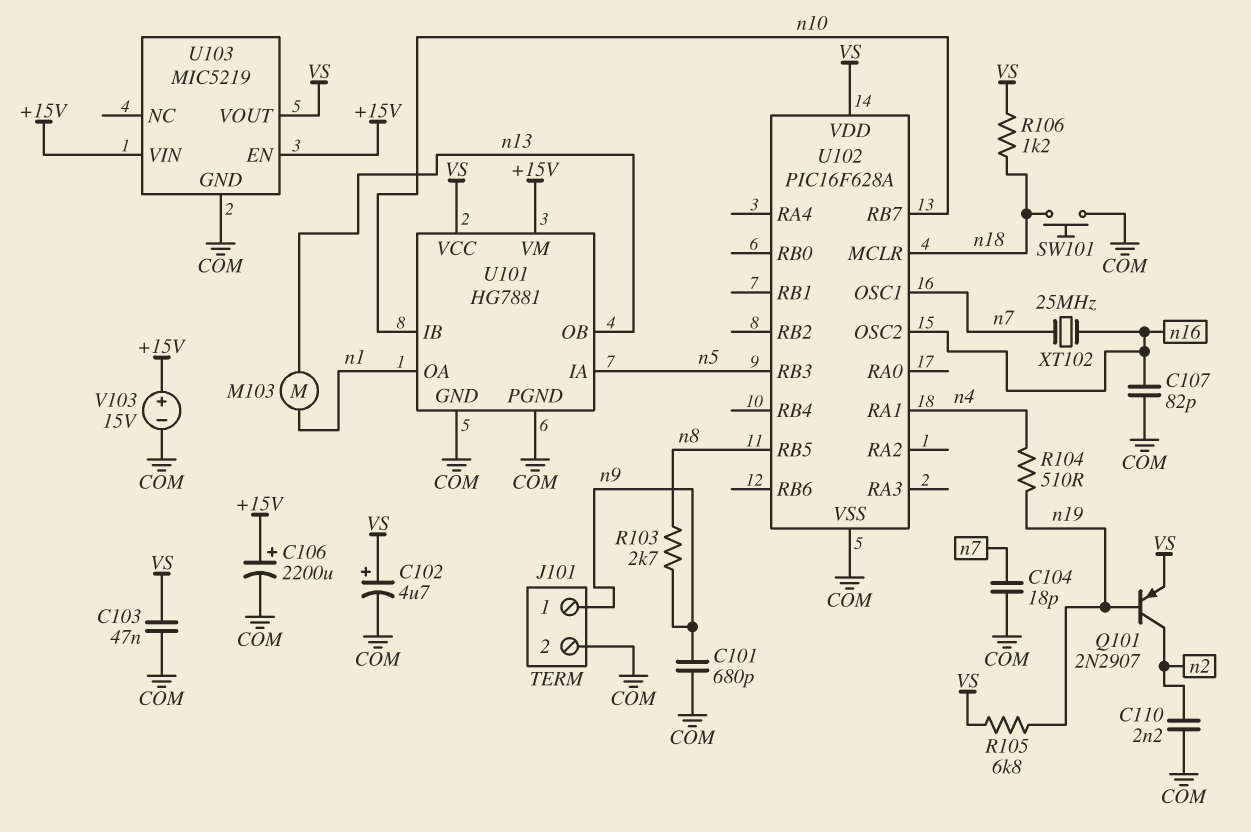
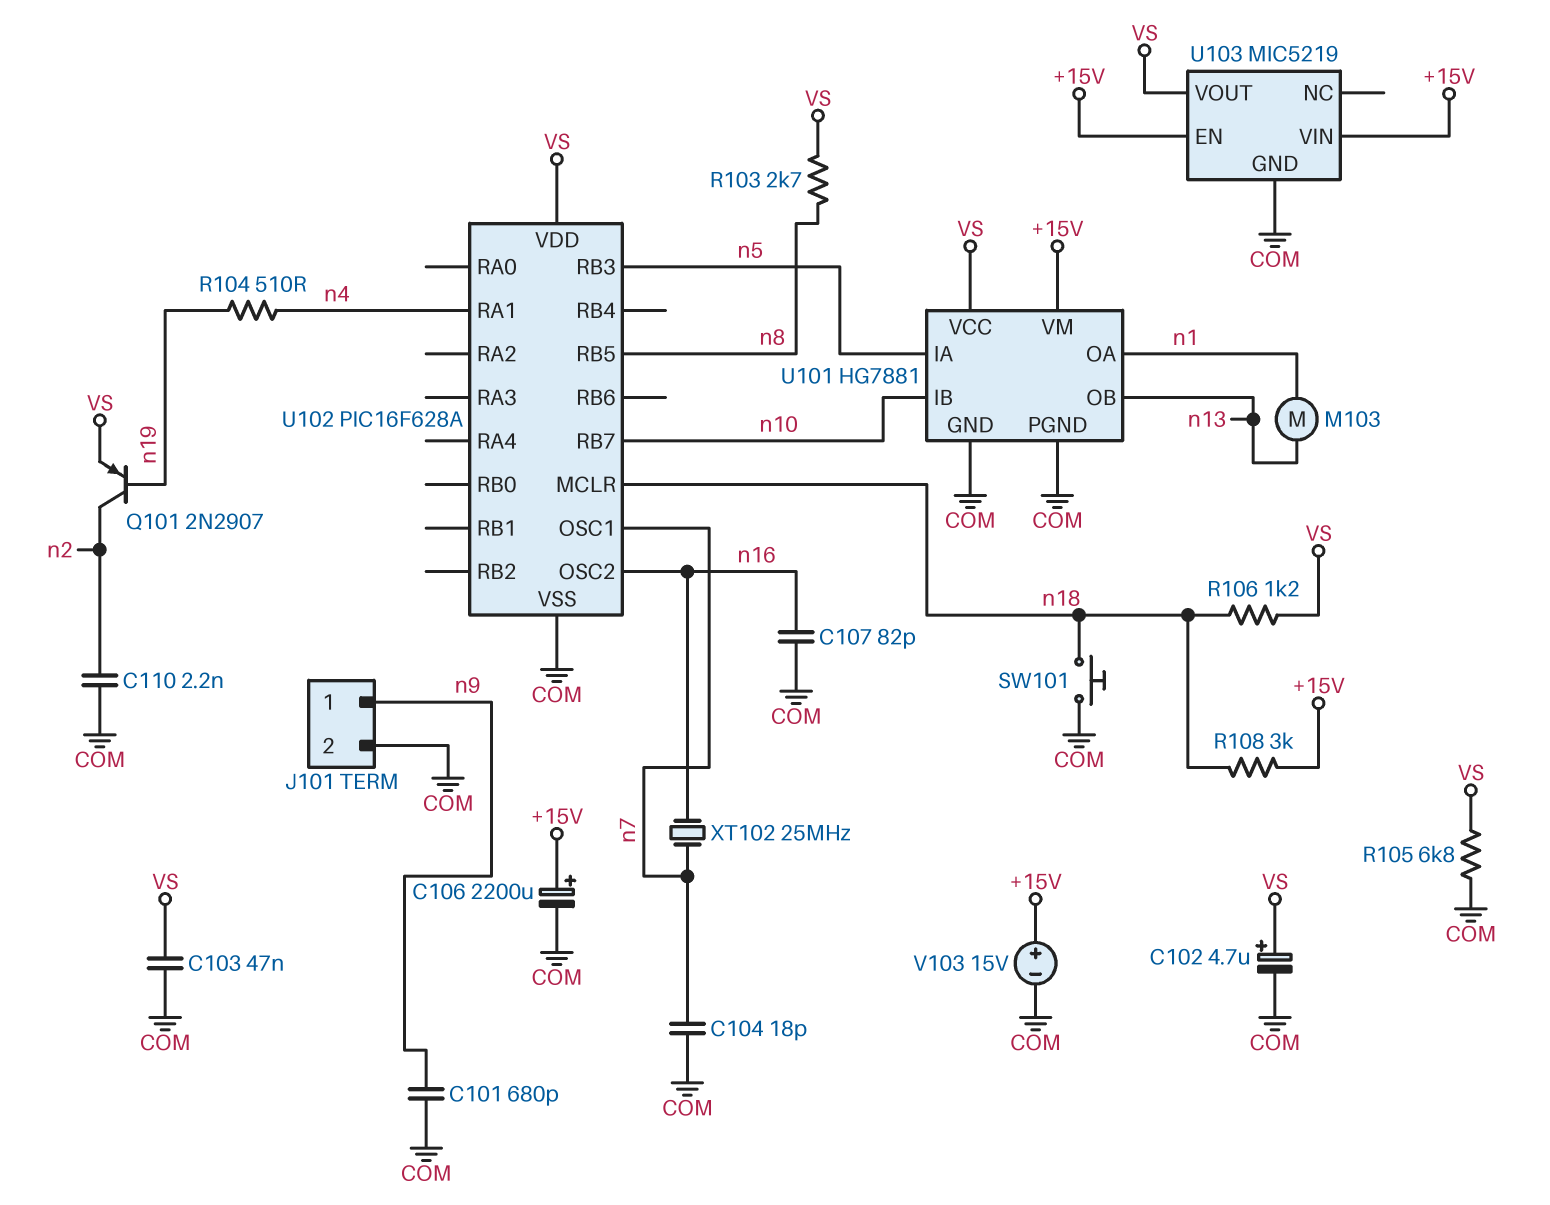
R103: 2.7k (n8, n9) -> 2.7k (VS, n8)
R105: 6.8k (VS, n19) -> 6.8k (COM, VS)
R108: none -> 3k (+15V, n18)

